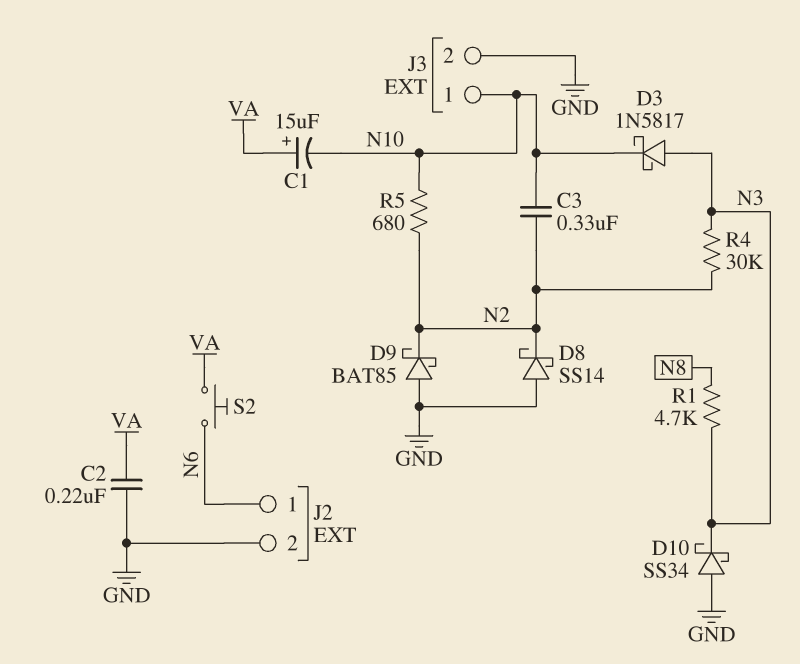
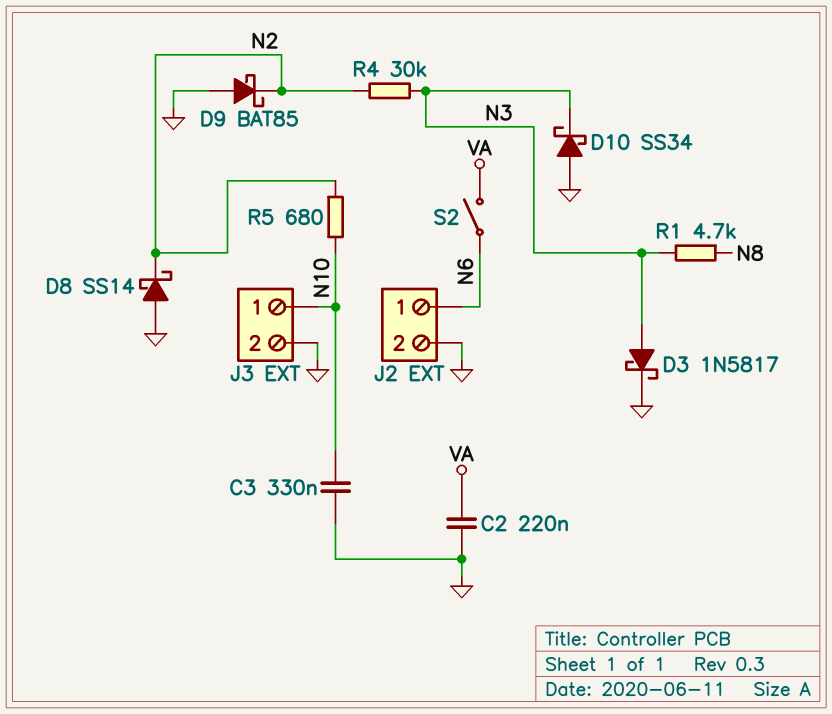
C1: 15uF (plus VA, minus N10) -> none
C3: 330nF (N2, N10) -> 330nF (GND, N10)
D3: schottky 1N5817 (A N3, K N10) -> schottky 1N5817 (A N3, K GND)
S2: button (N6, VA) -> switch (N6, VA)

